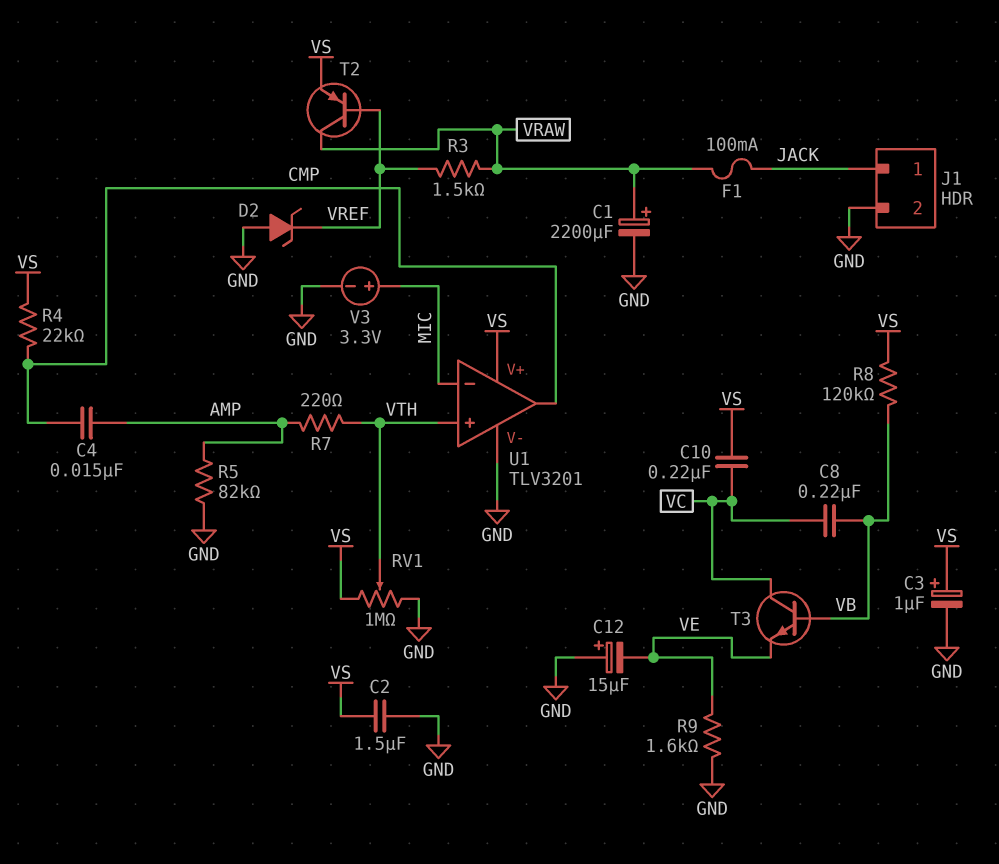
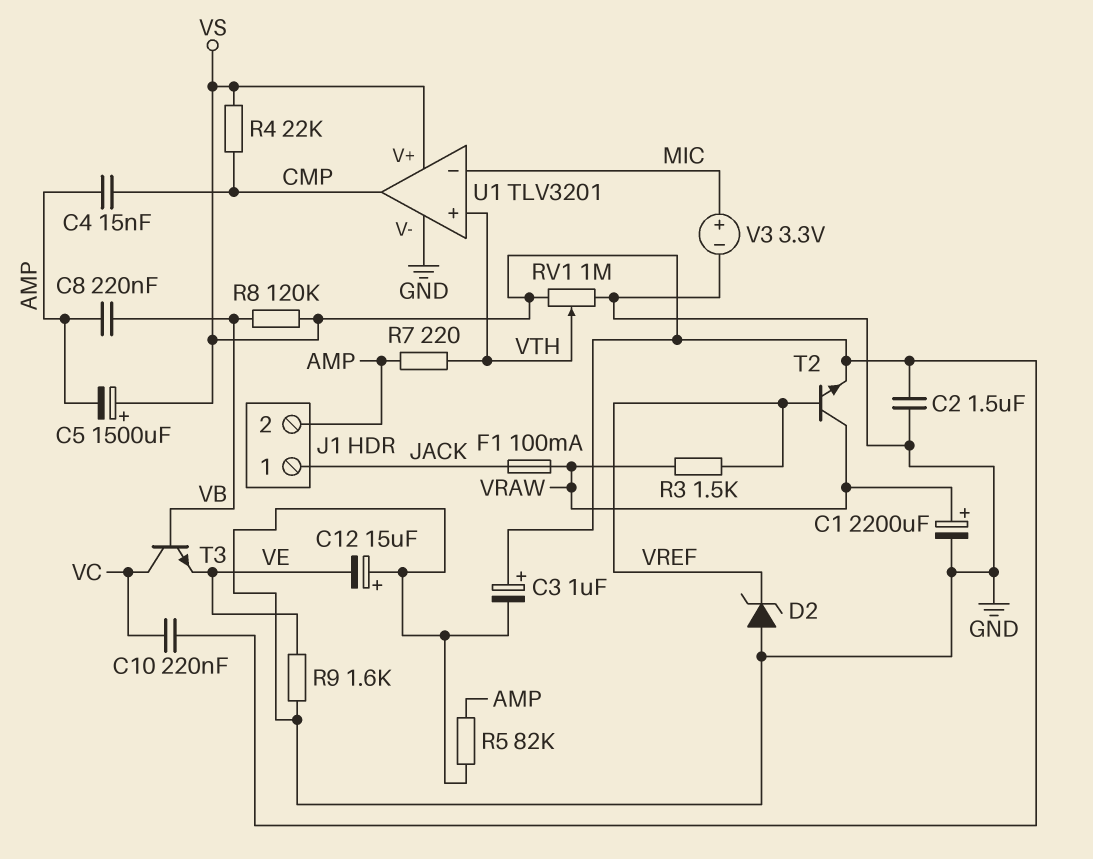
C5: none -> 1500uF (plus VS, minus AMP)
C8: 220nF (VB, VC) -> 220nF (AMP, VB)
J1 pin 2: GND -> AMP
T2: PNP (B VREF, C VRAW, E VS) -> NPN (B VREF, C VRAW, E VS)

